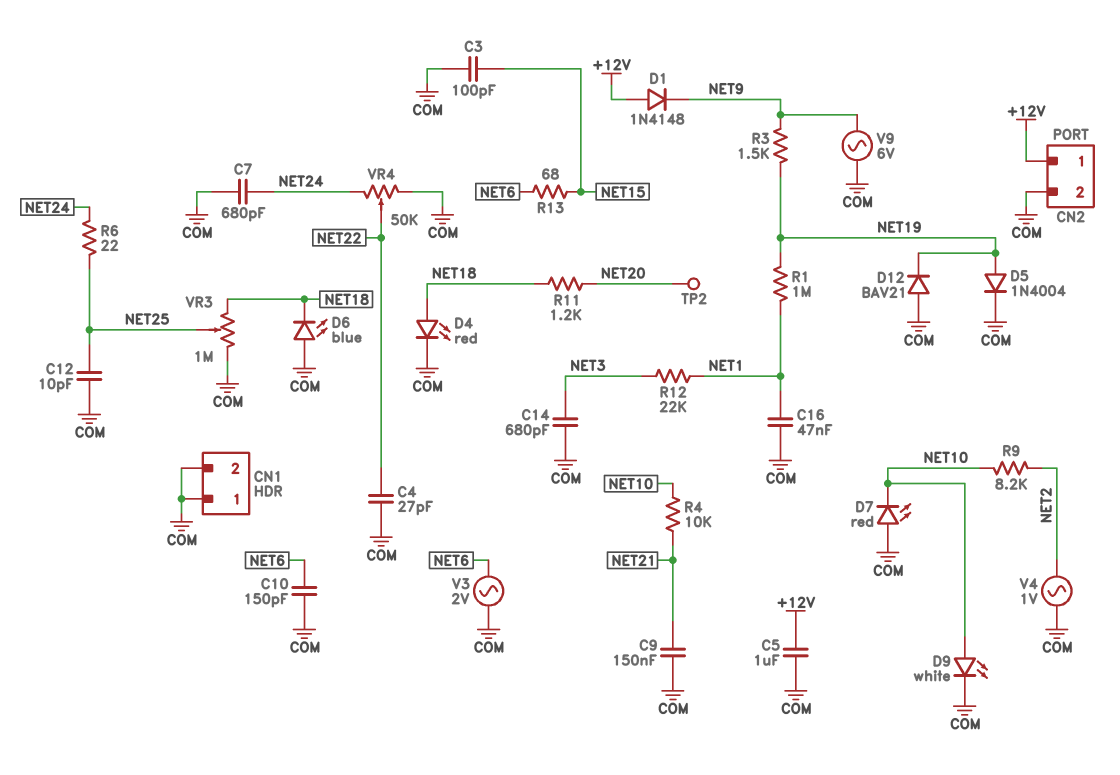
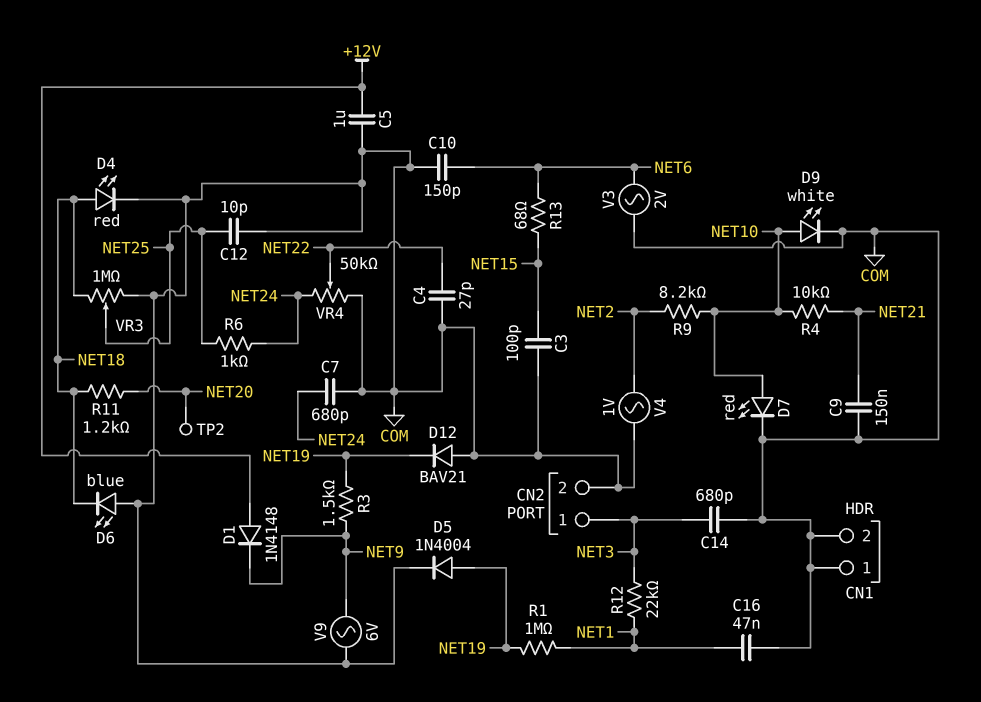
CN2 pin 1: +12V -> NET3
D7: LED red (A COM, K NET10) -> LED red (A NET10, K COM)
R6: 22 (NET24, NET25) -> 1k (NET24, NET25)

